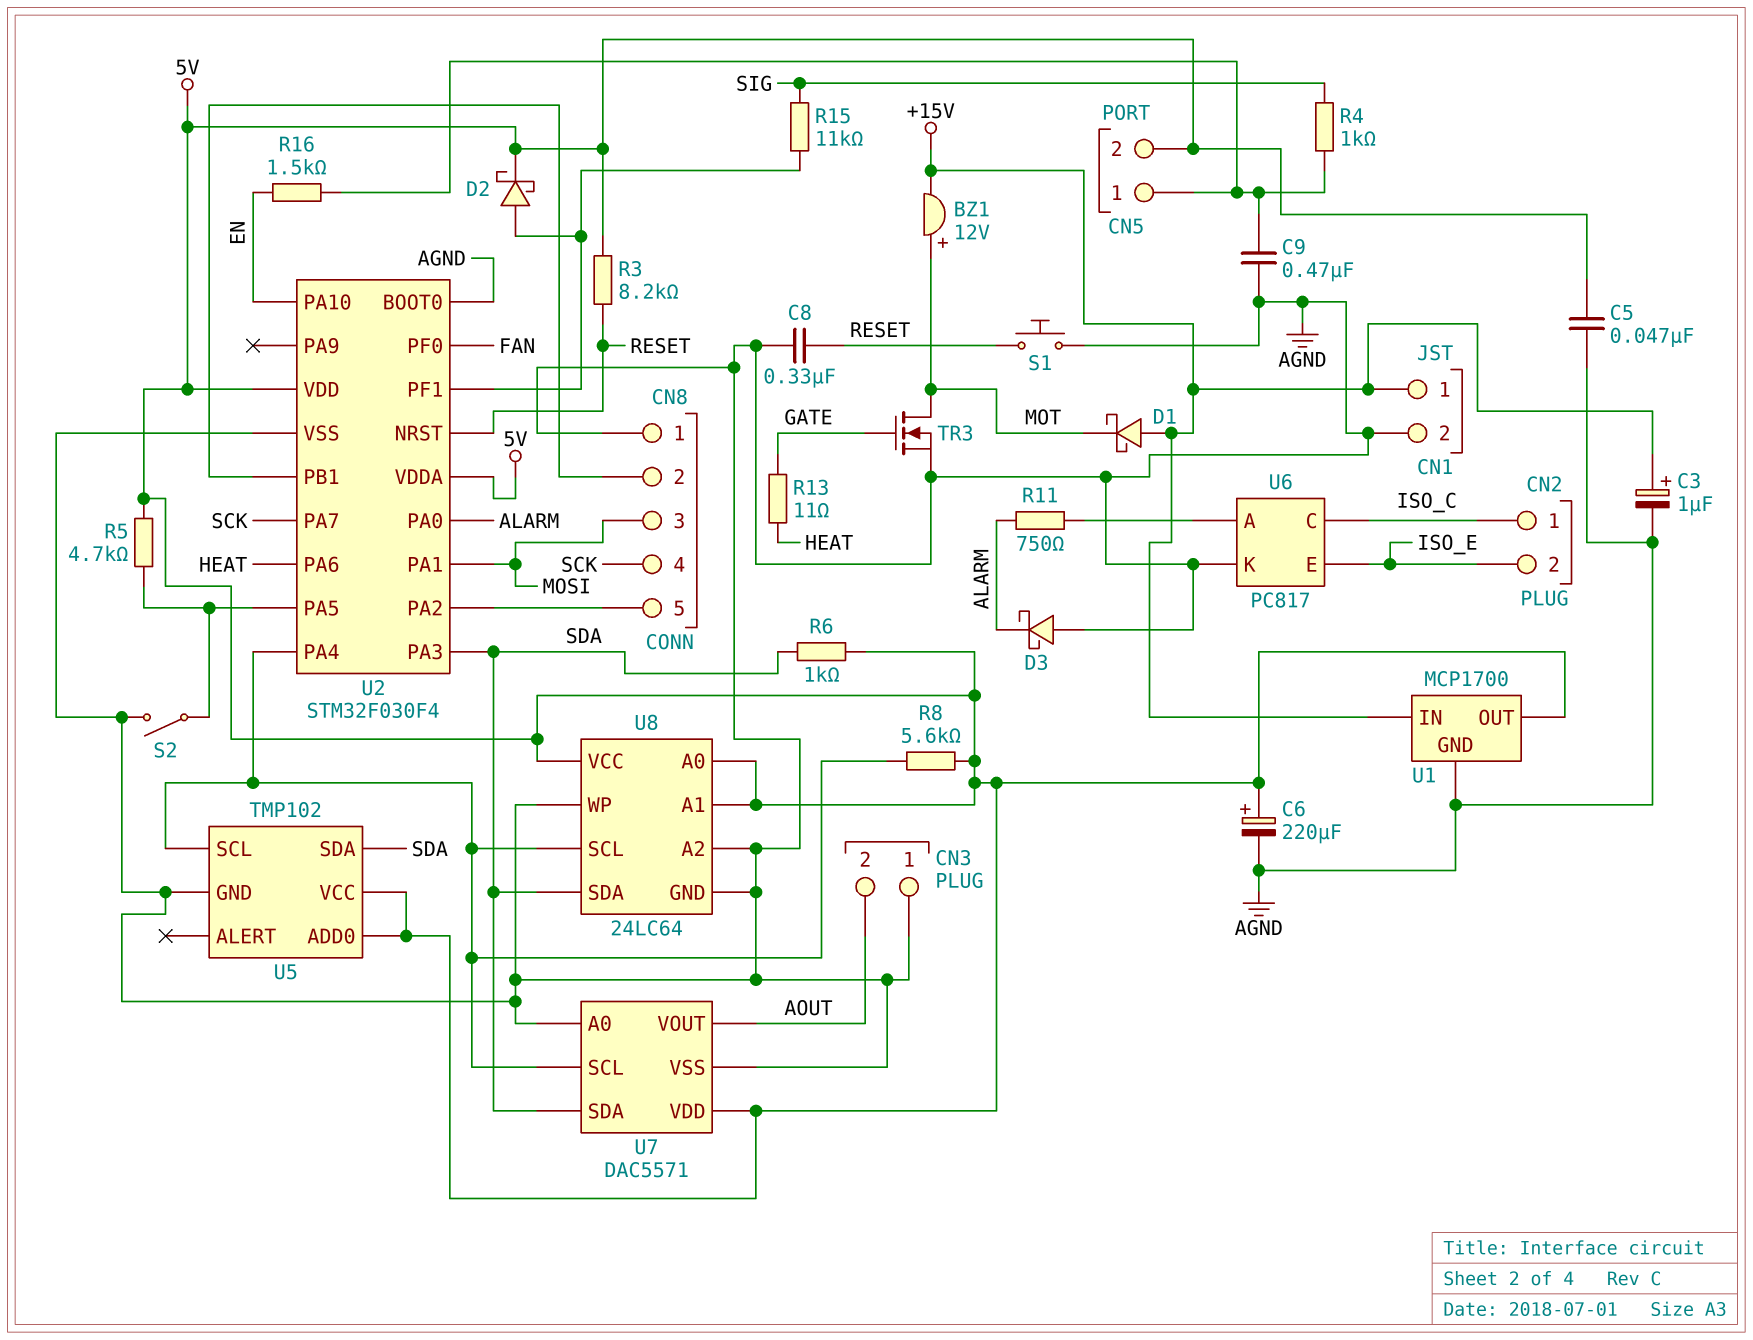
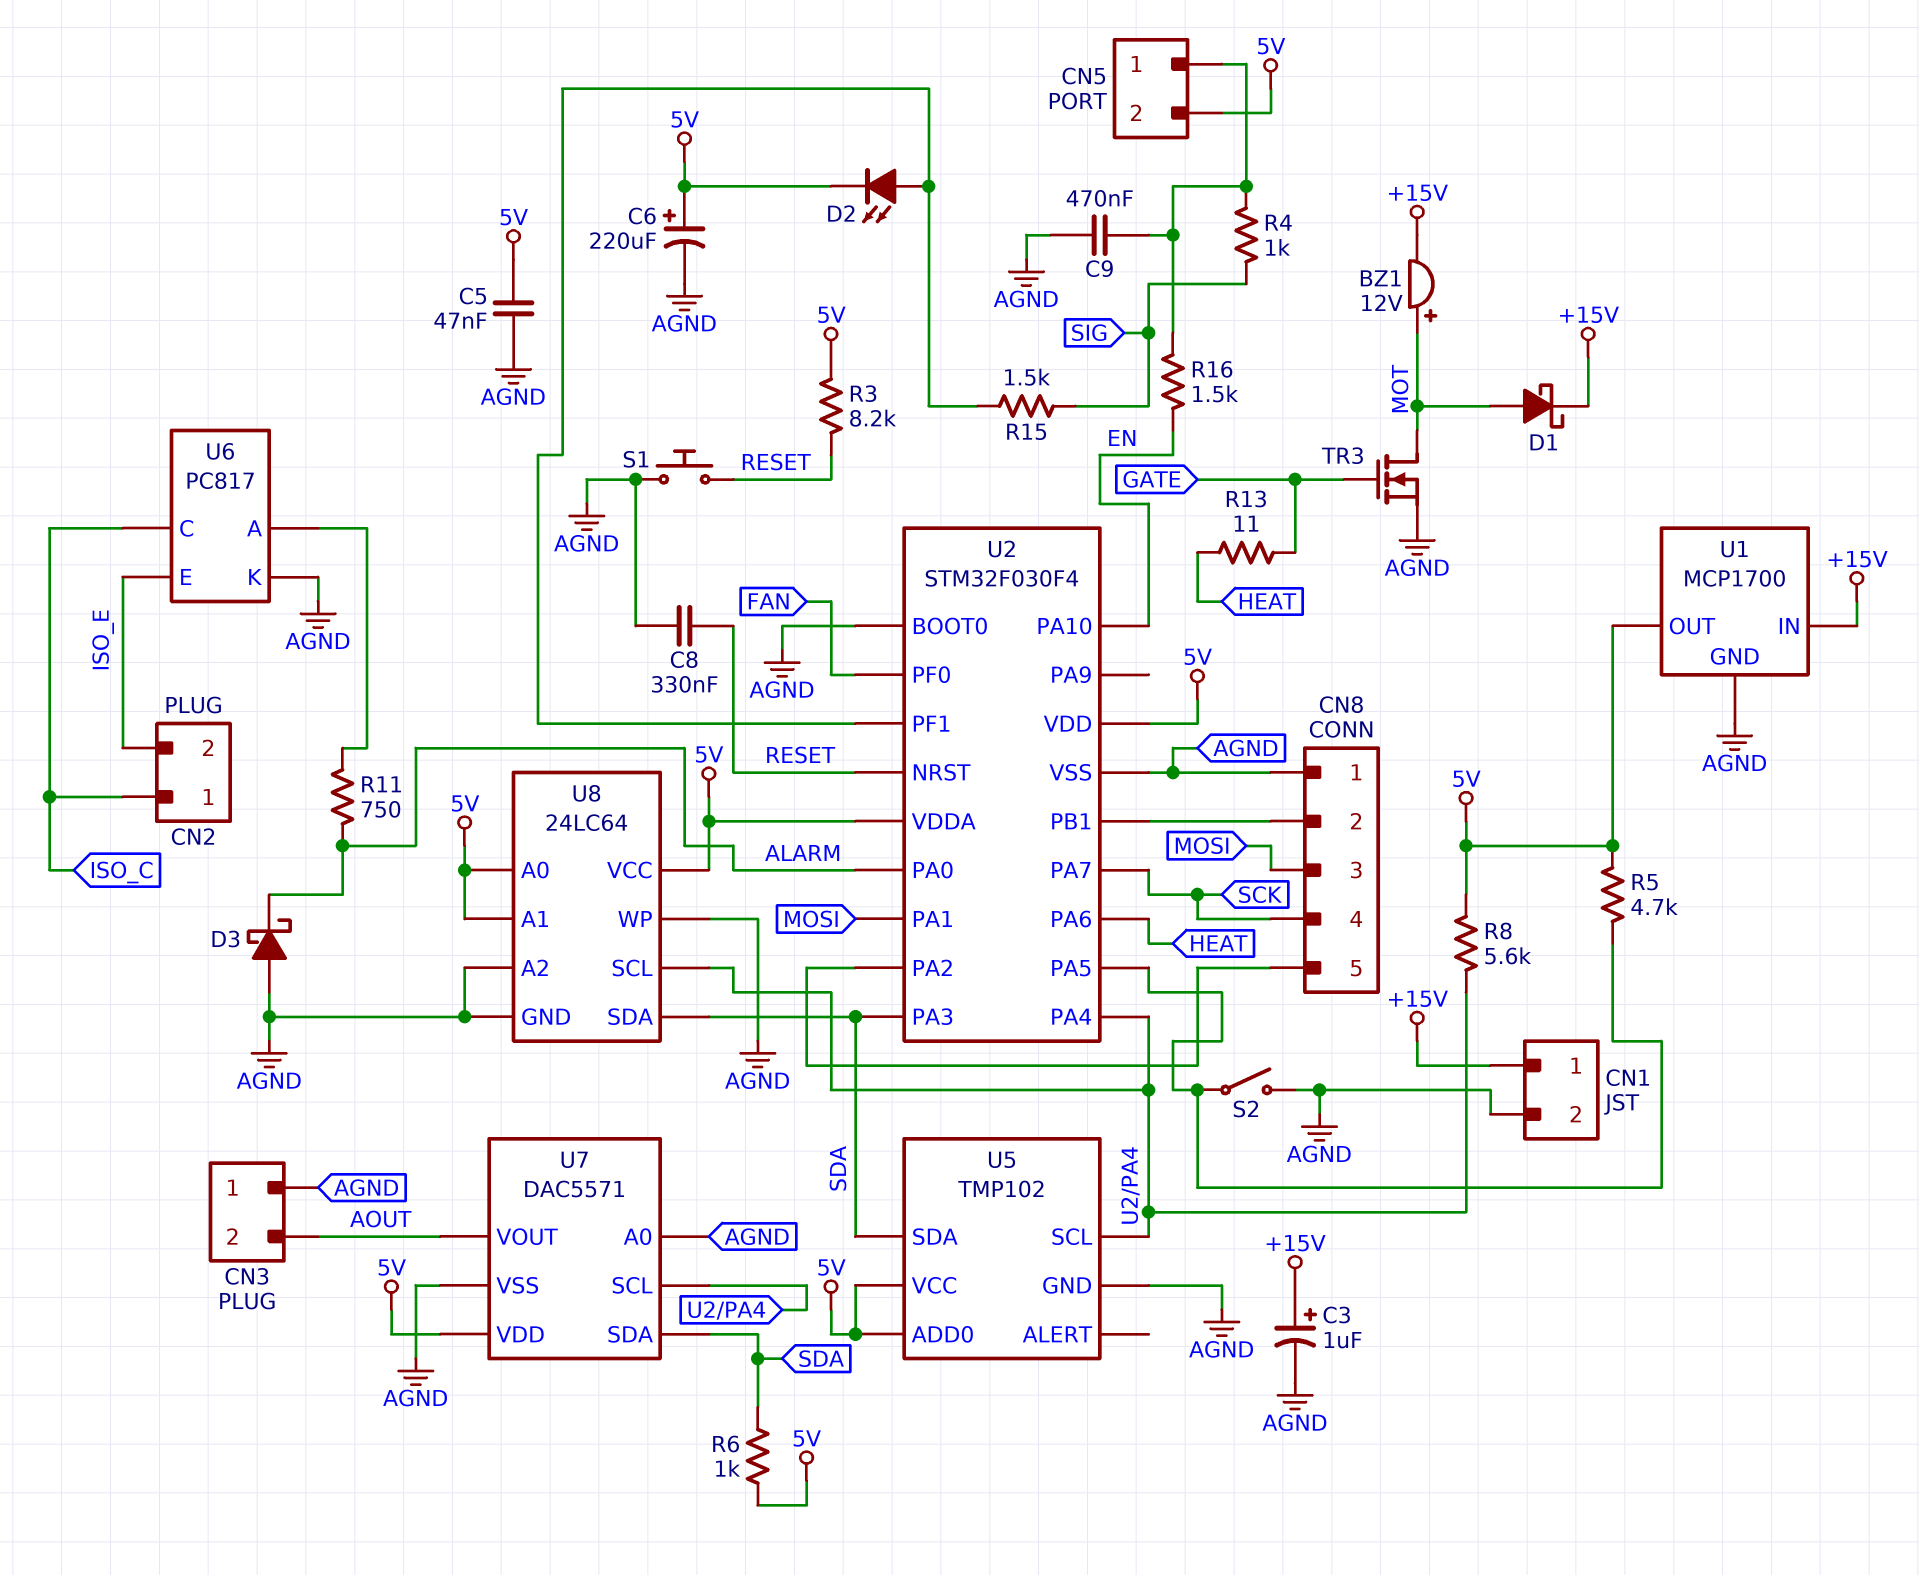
D1: schottky (A +15V, K MOT) -> schottky (A MOT, K +15V)
D2: schottky (A U2/PF1, K 5V) -> LED (A U2/PF1, K 5V)
R15: 11k (SIG, U2/PF1) -> 1.5k (SIG, U2/PF1)

